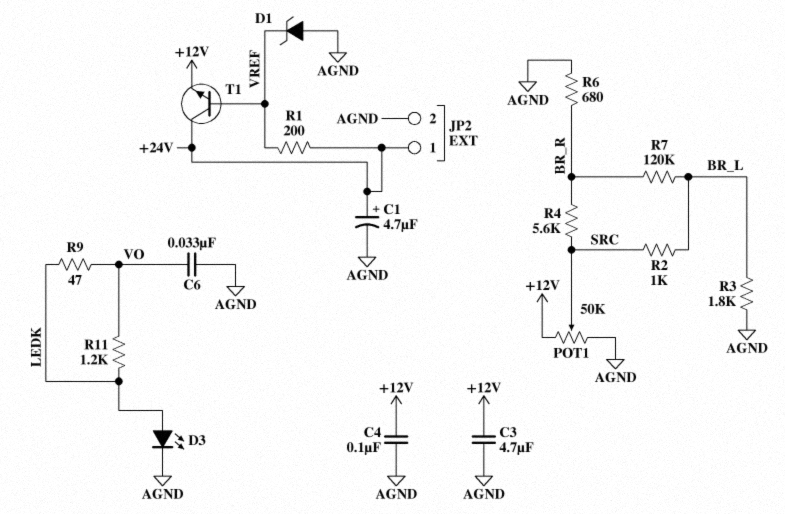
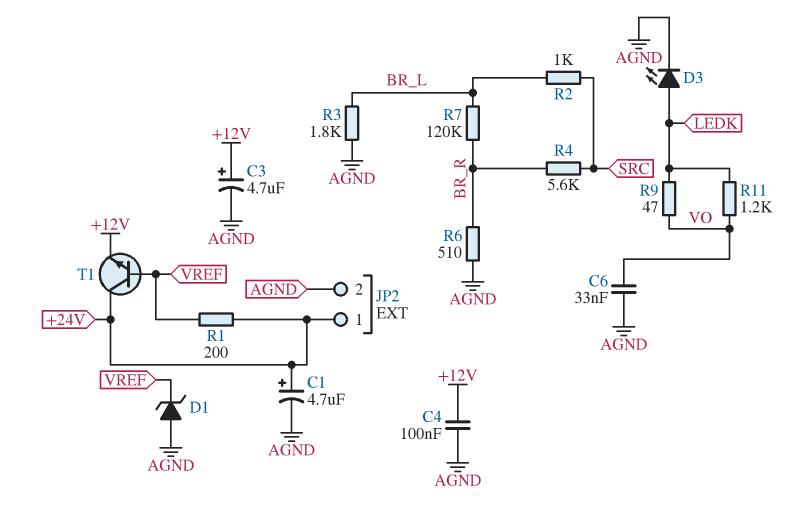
C3: 4.7uF (+12V, AGND) -> 4.7uF (plus +12V, minus AGND)
POT1: 50k (+12V, AGND, wiper SRC) -> none
R6: 680 (AGND, BR_R) -> 510 (AGND, BR_R)

